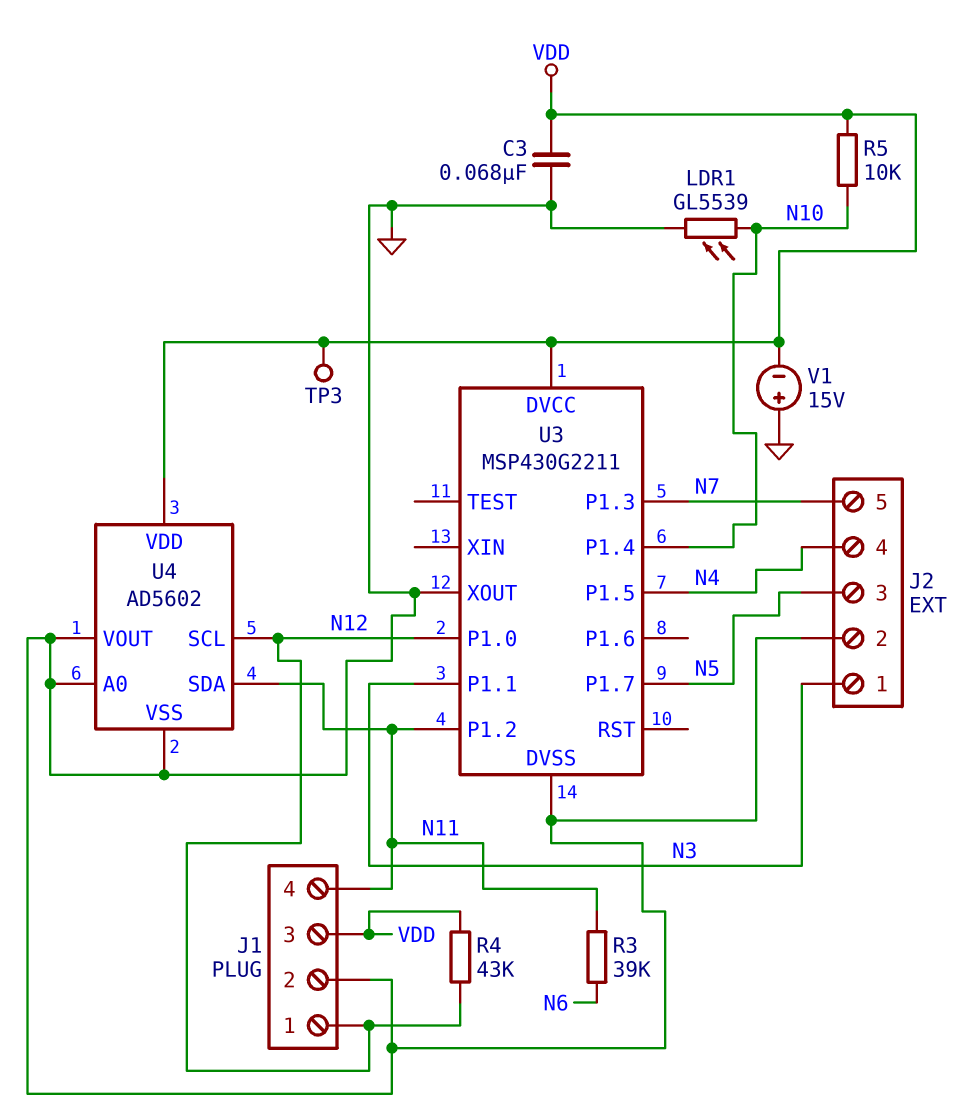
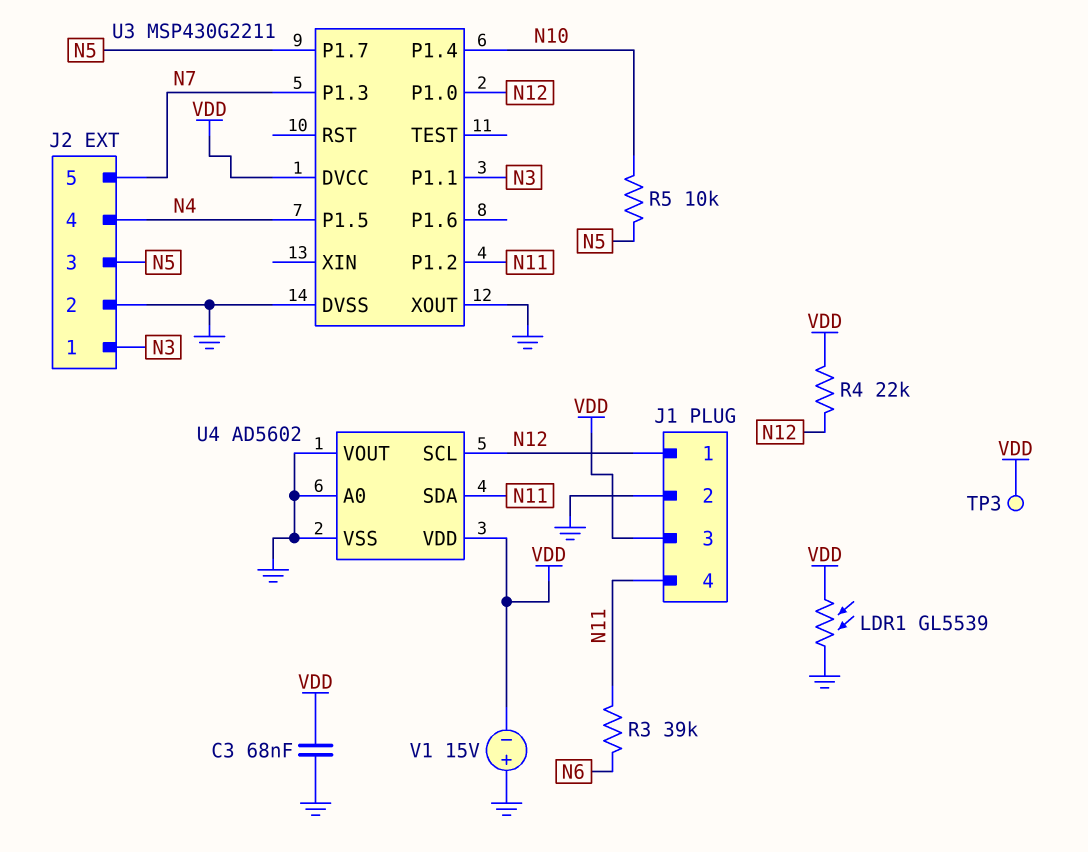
LDR1: GL5539 (GND, N10) -> GL5539 (GND, VDD)
R4: 43k (N12, VDD) -> 22k (N12, VDD)
R5: 10k (N10, VDD) -> 10k (N5, N10)

